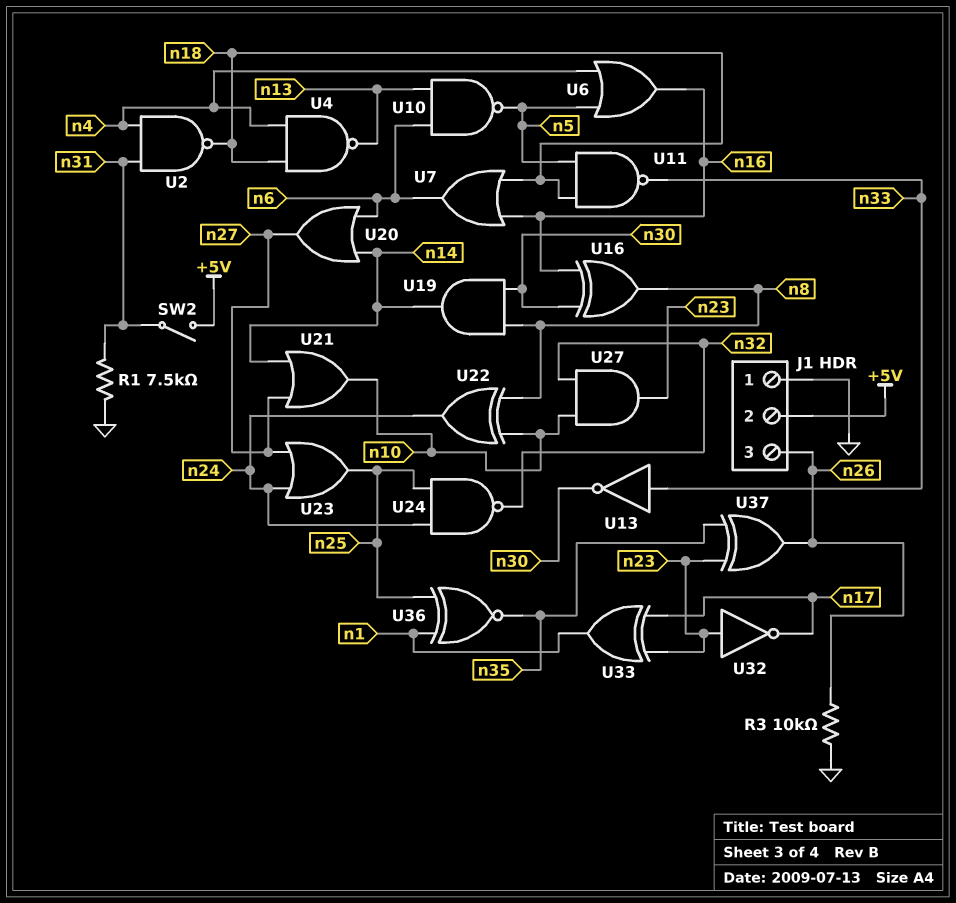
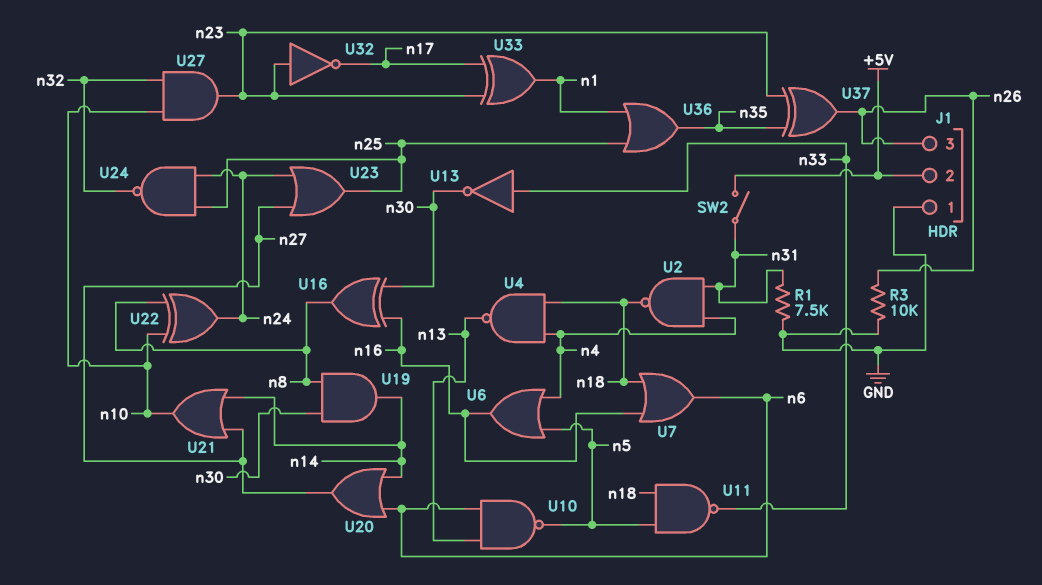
U36: XNOR (in n1, in n25, out n35) -> OR (in n1, in n25, out n35)

